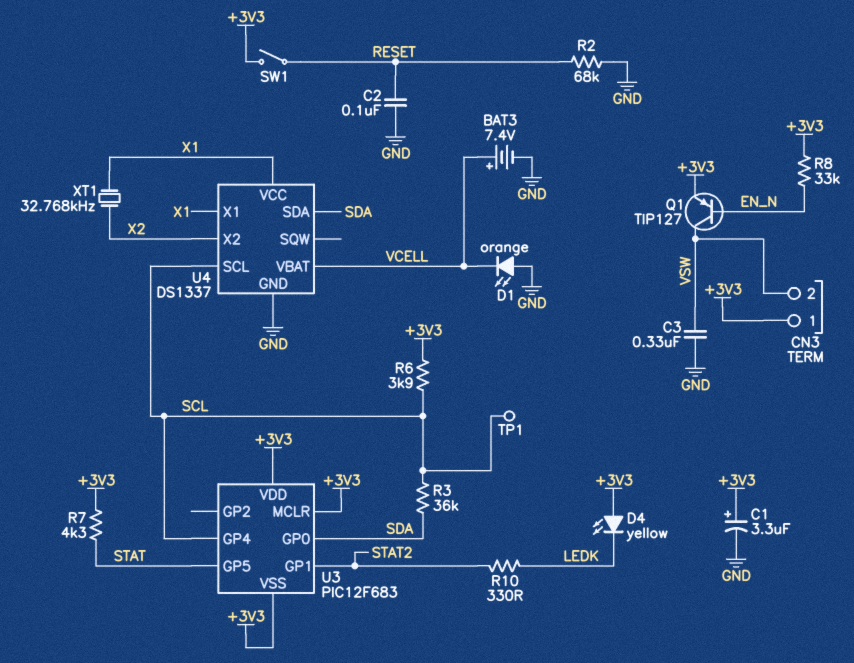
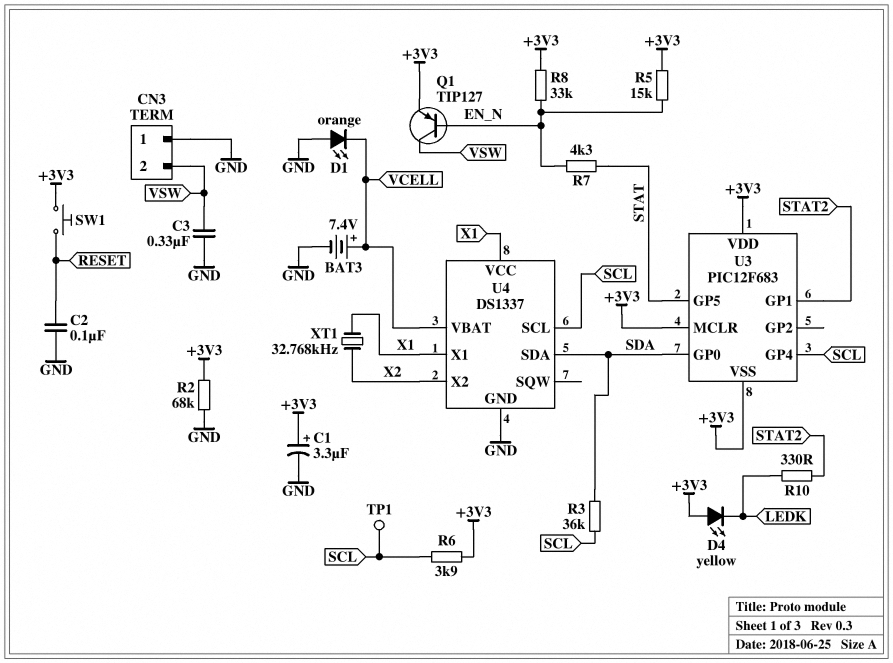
CN3 pin 1: +3V3 -> GND
R2: 68k (GND, RESET) -> 68k (+3V3, GND)
R5: none -> 15k (+3V3, EN_N)
R7: 4.3k (+3V3, STAT) -> 4.3k (EN_N, STAT)
SW1: switch (+3V3, RESET) -> button (+3V3, RESET)

